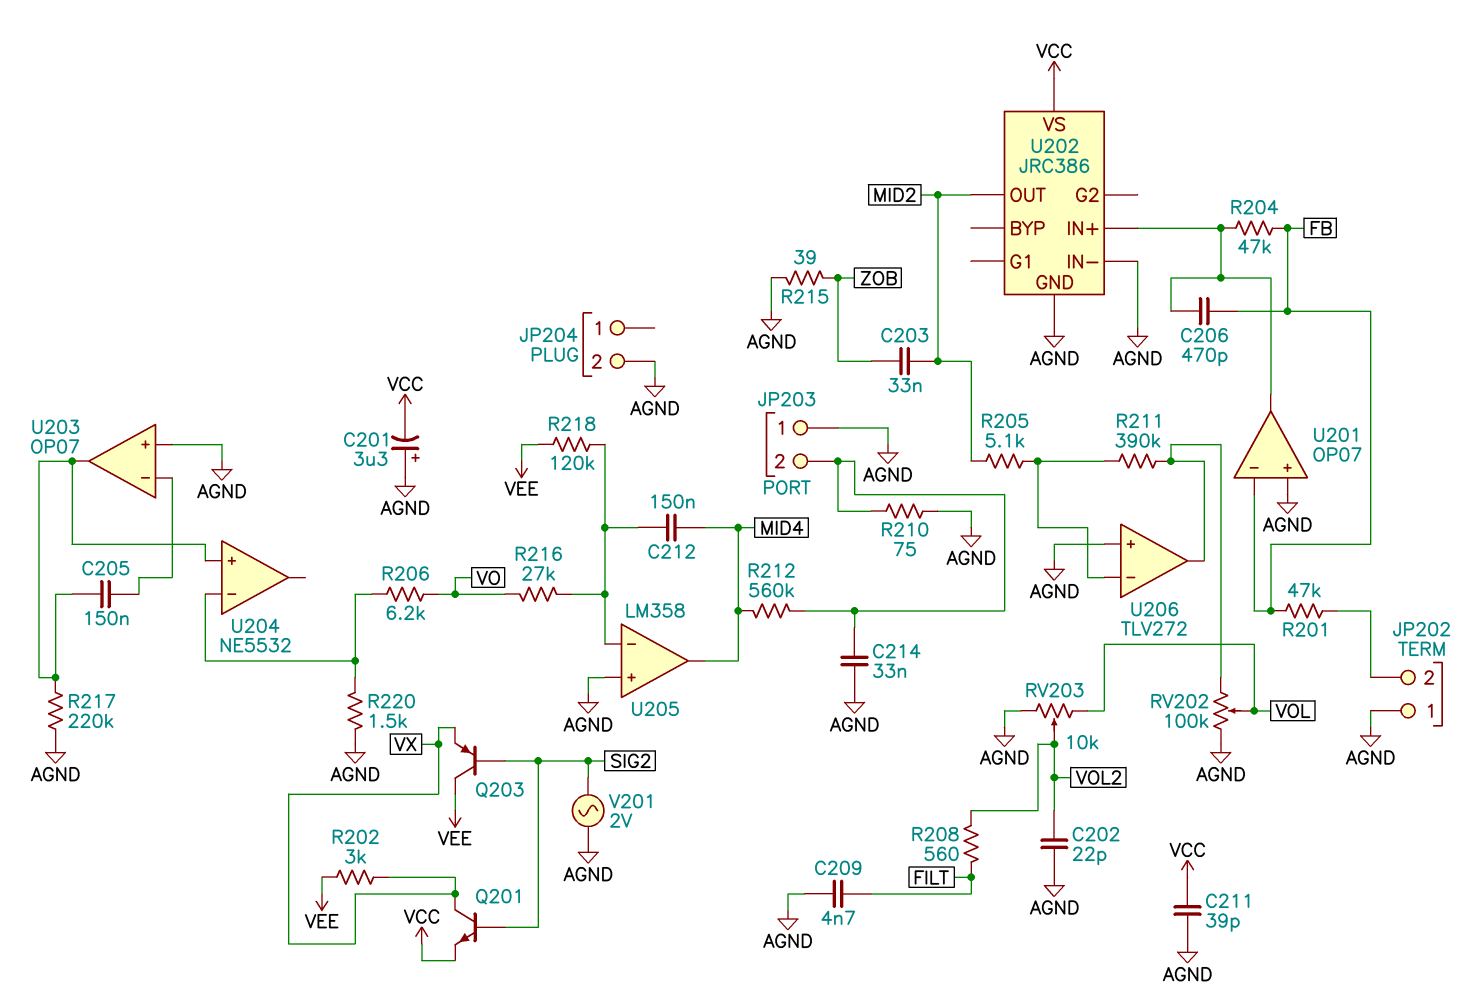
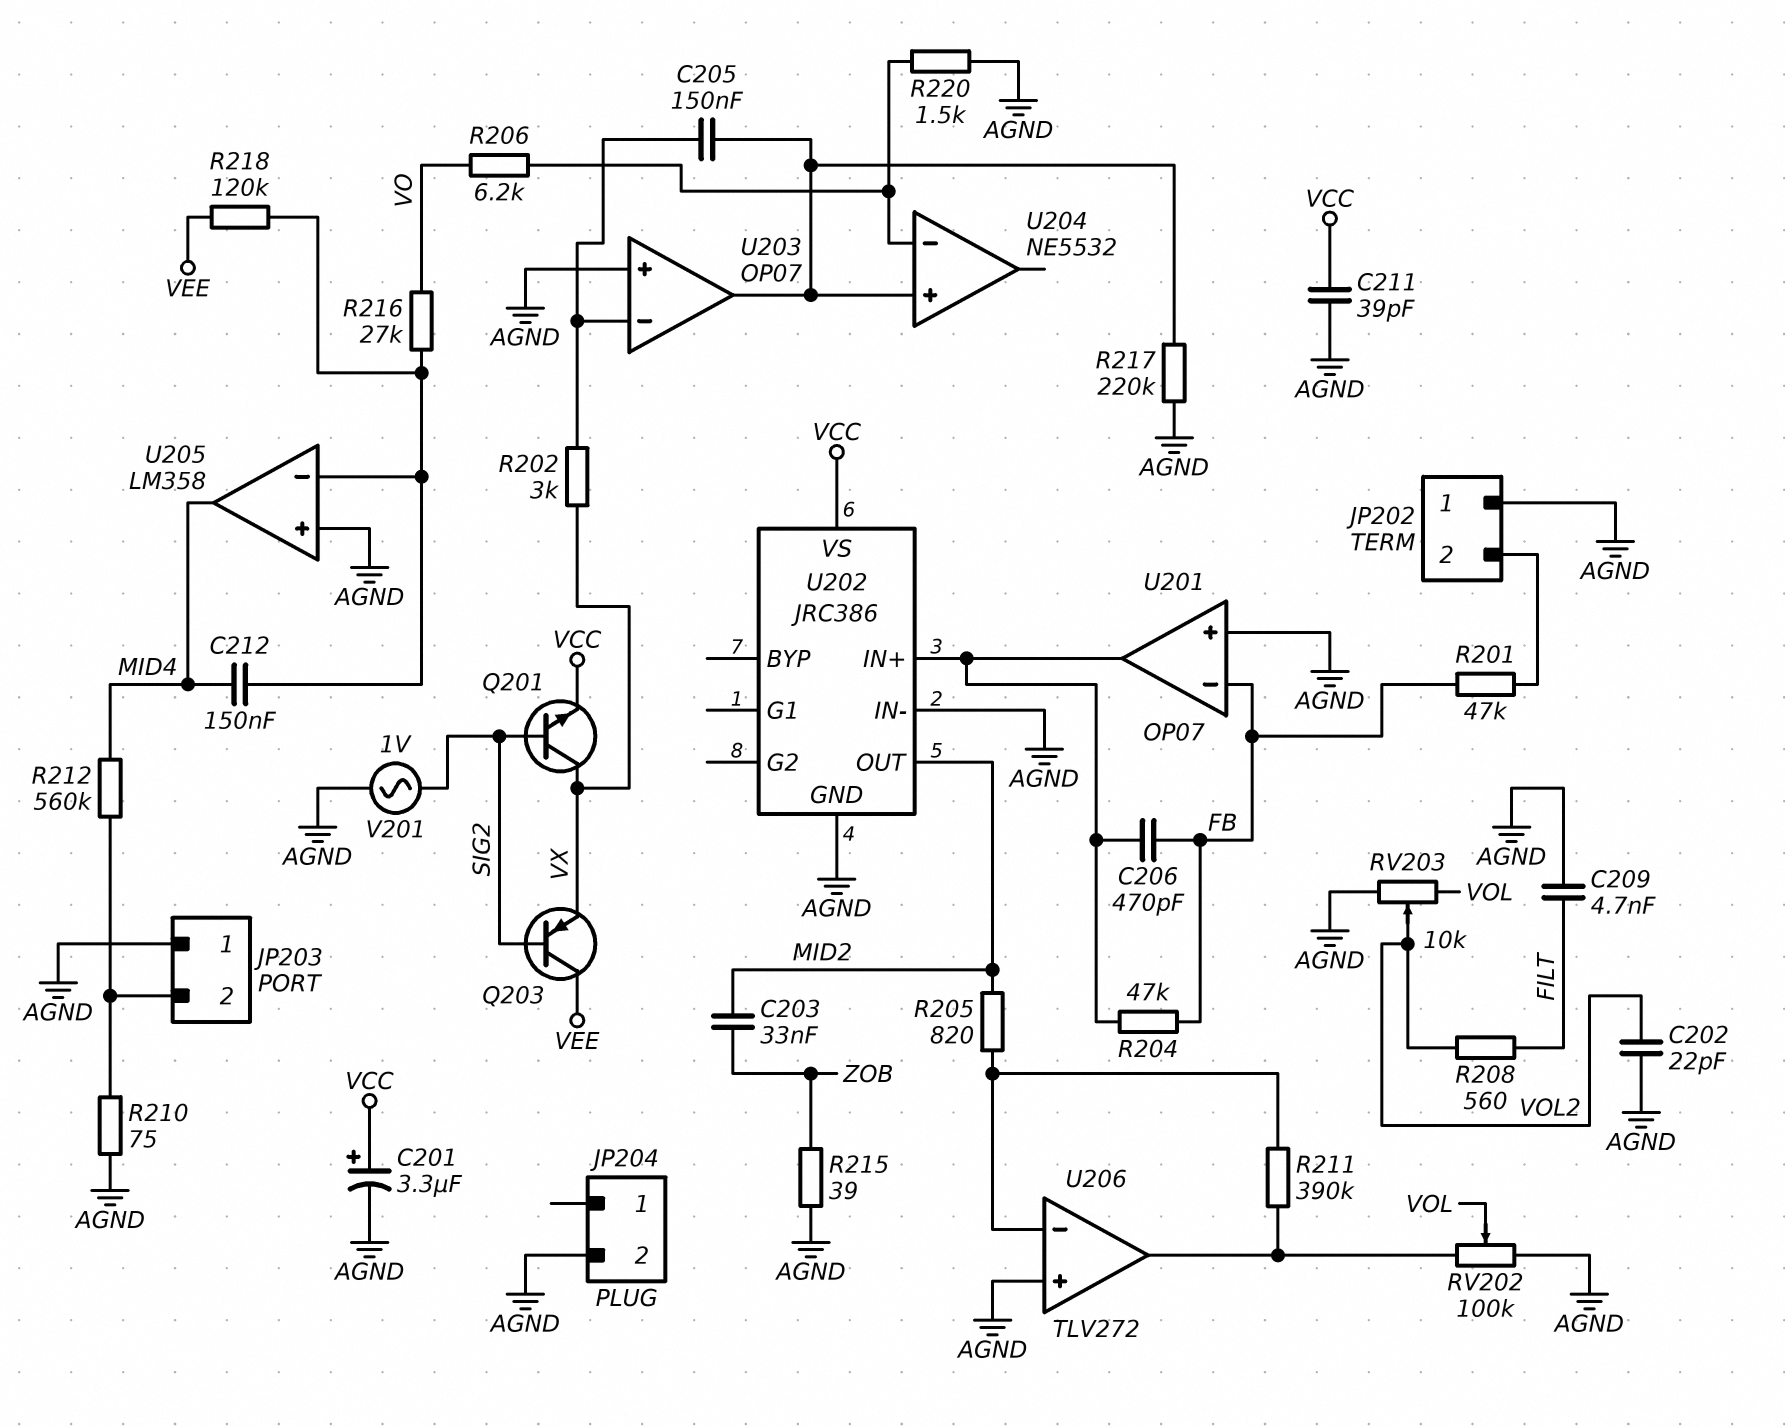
C201: 3.3uF (plus AGND, minus VCC) -> 3.3uF (plus VCC, minus AGND)
C214: 33nF (AGND, JP203/2) -> none
R202: 3k (VEE, VX) -> 3k (U203/in-, VX)
R205: 5.1k (MID2, U206/in-) -> 820 (MID2, U206/in-)
V201: AC 2V (AGND, SIG2) -> AC 1V (AGND, SIG2)

